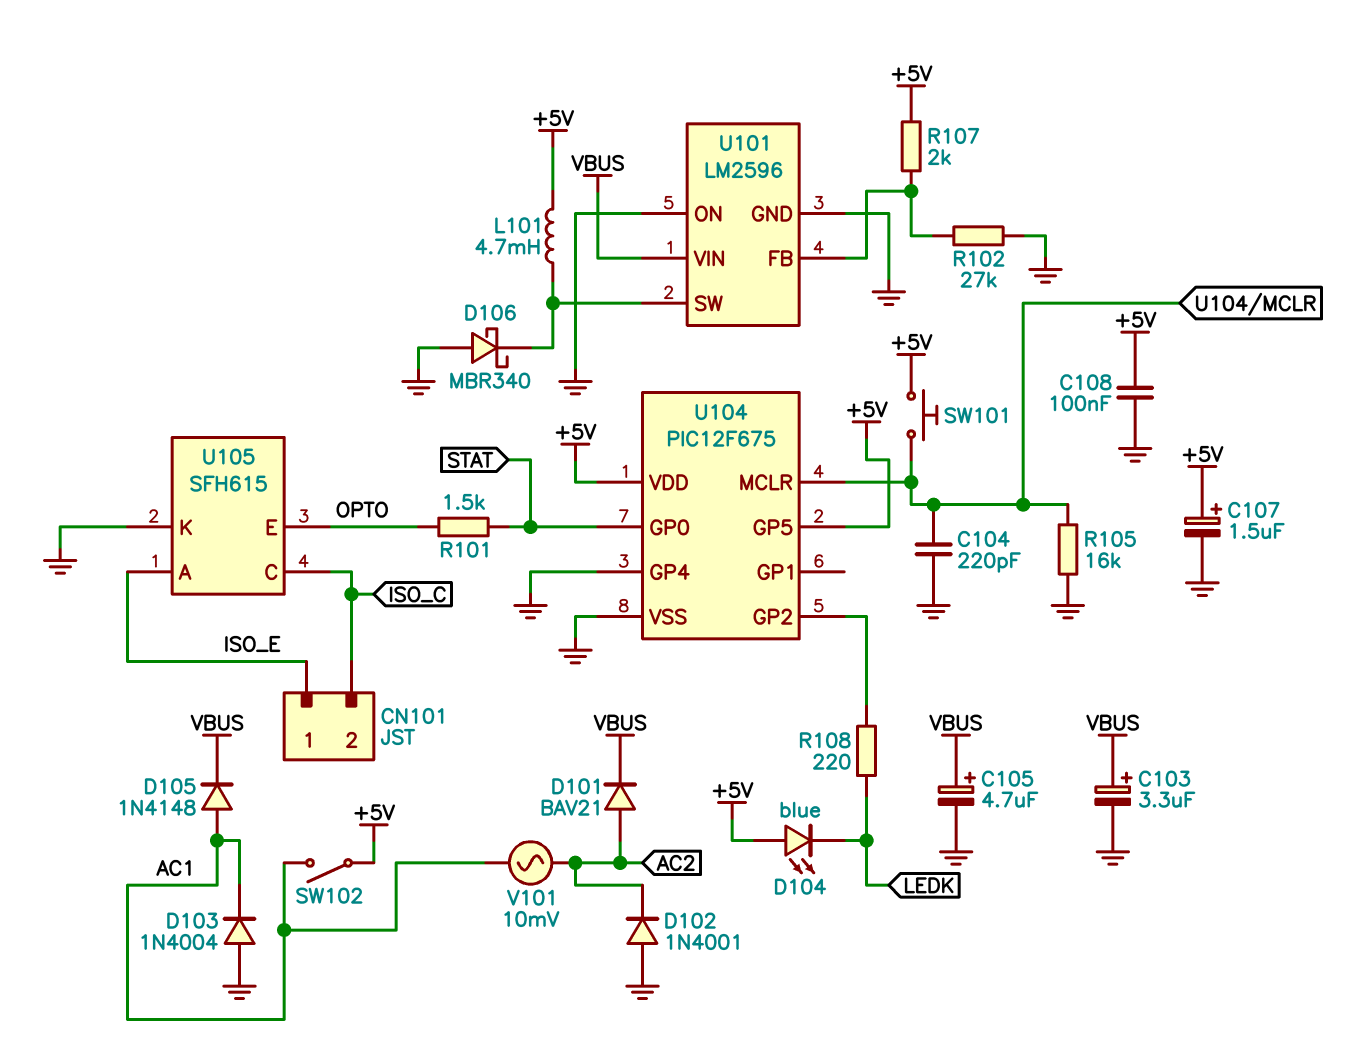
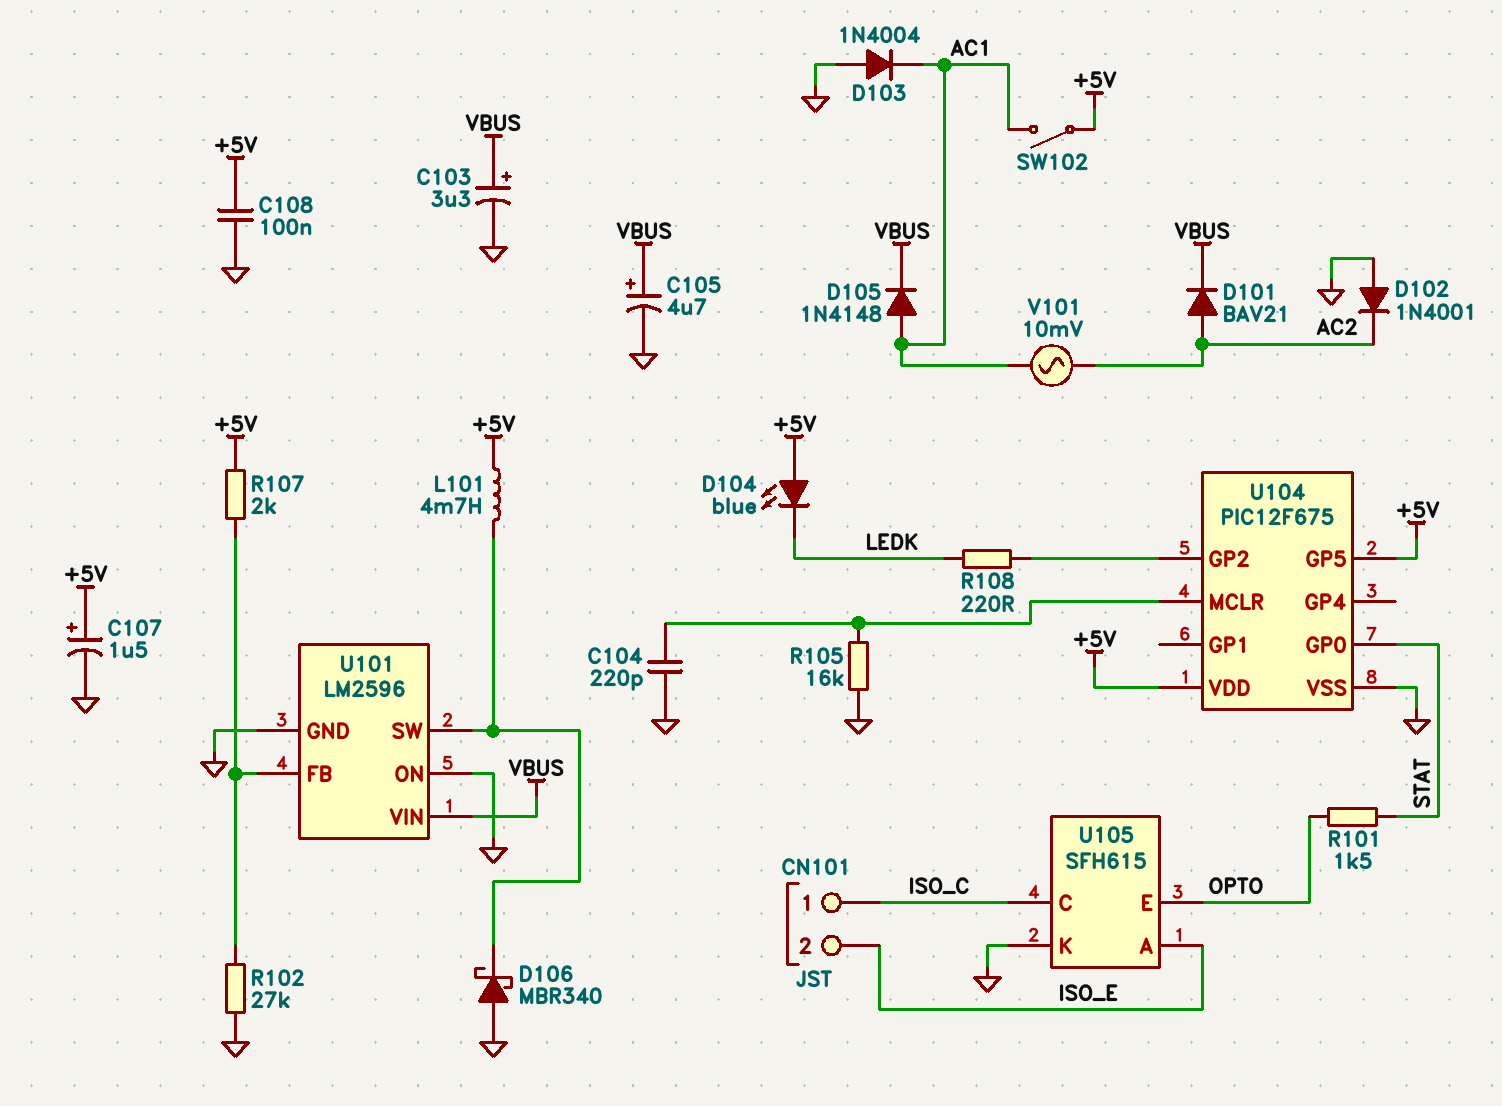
CN101 pin 1: ISO_E -> ISO_C
CN101 pin 2: ISO_C -> ISO_E
SW101: button (+5V, U104/MCLR) -> none
U104 pin GP4: GND -> none

